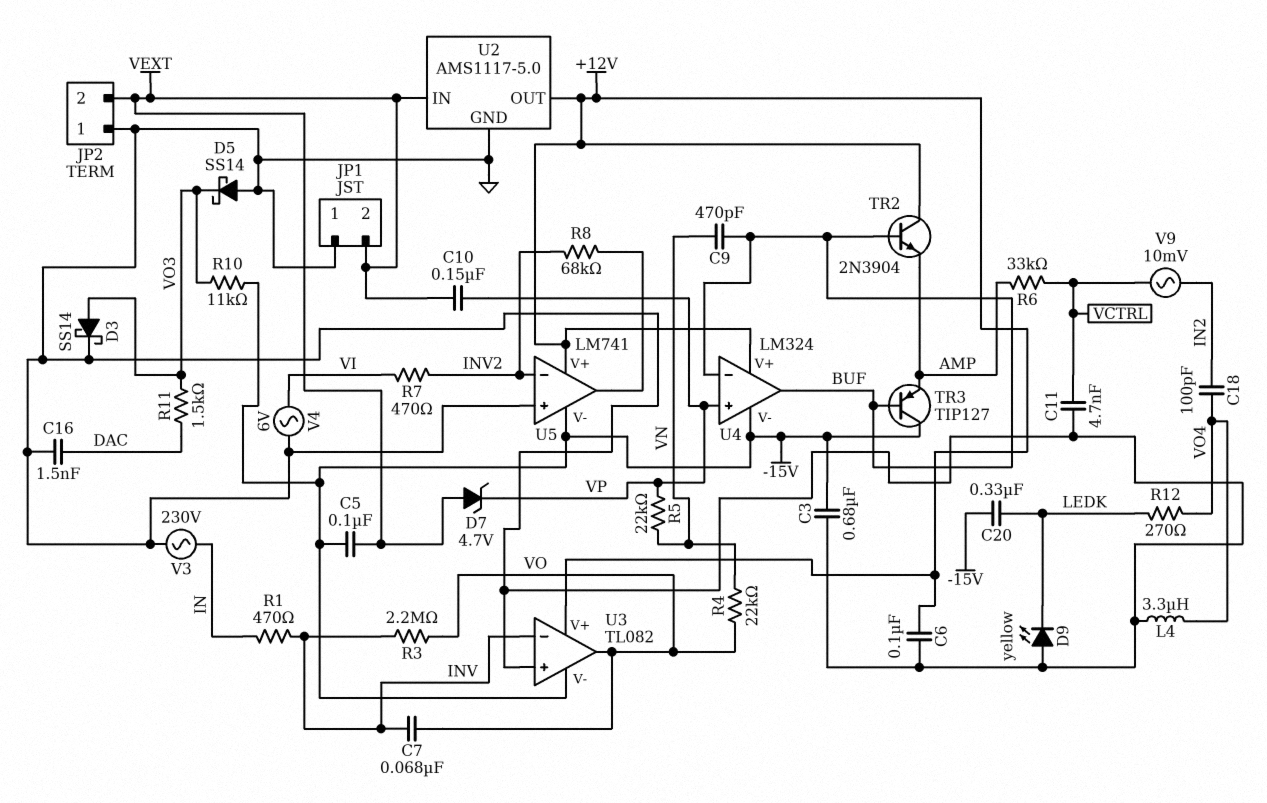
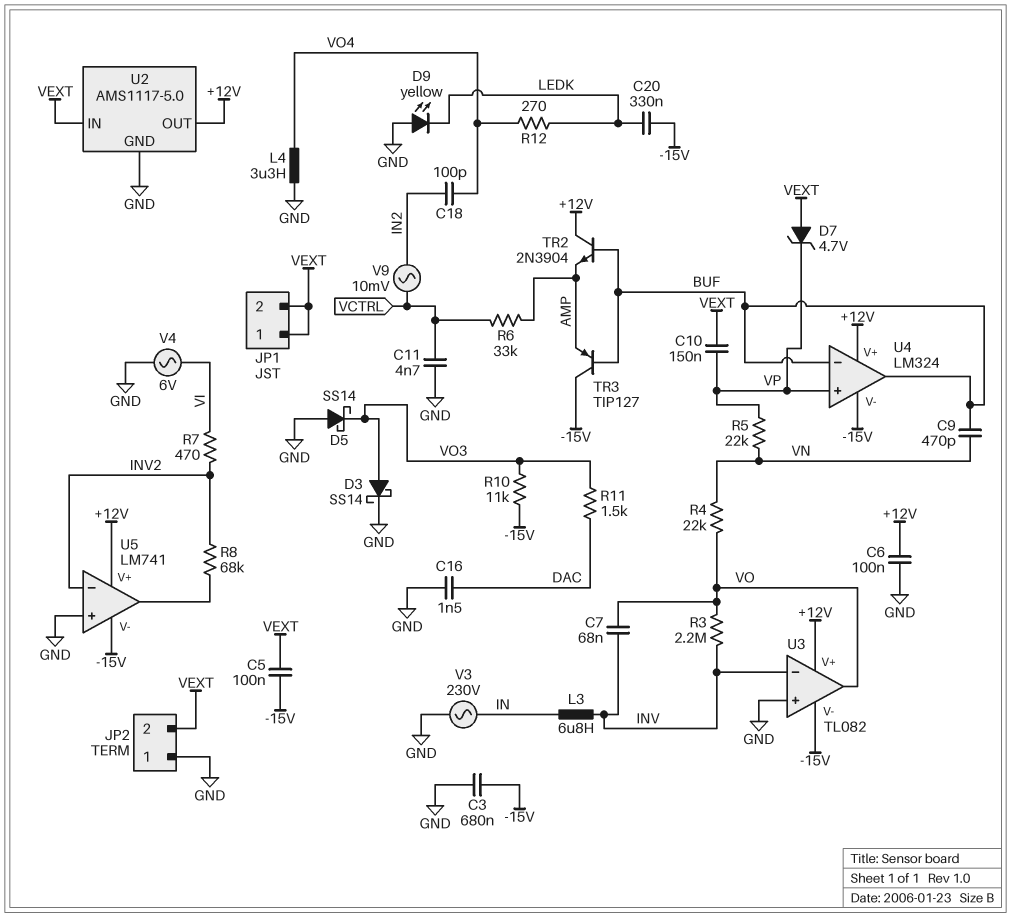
JP1 pin 1: GND -> VEXT
L3: none -> 6.8uH (IN, INV)
R1: 470 (IN, INV) -> none

